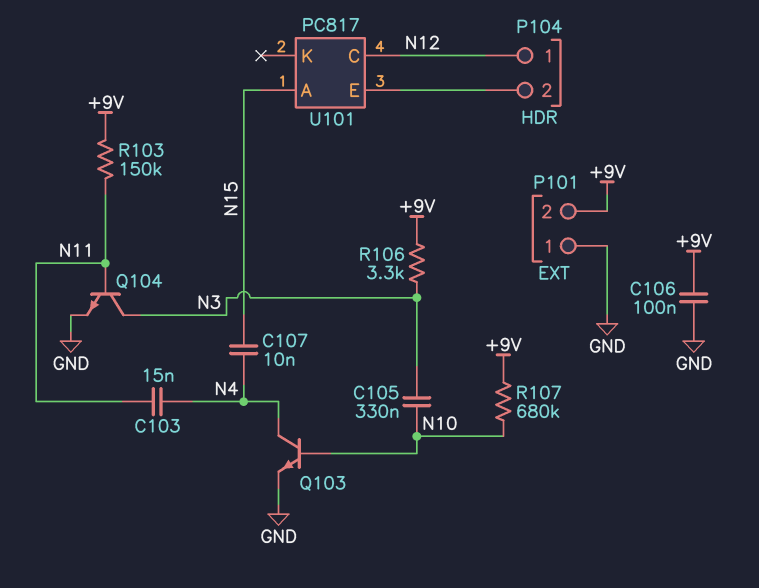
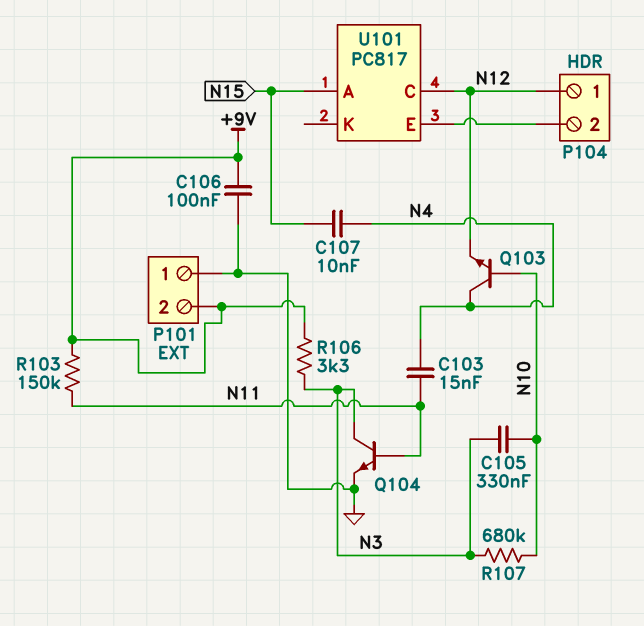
Q103: NPN (B N10, C N4, E GND) -> NPN (B N10, C N4, E N12)
R107: 680k (+9V, N10) -> 680k (N3, N10)

